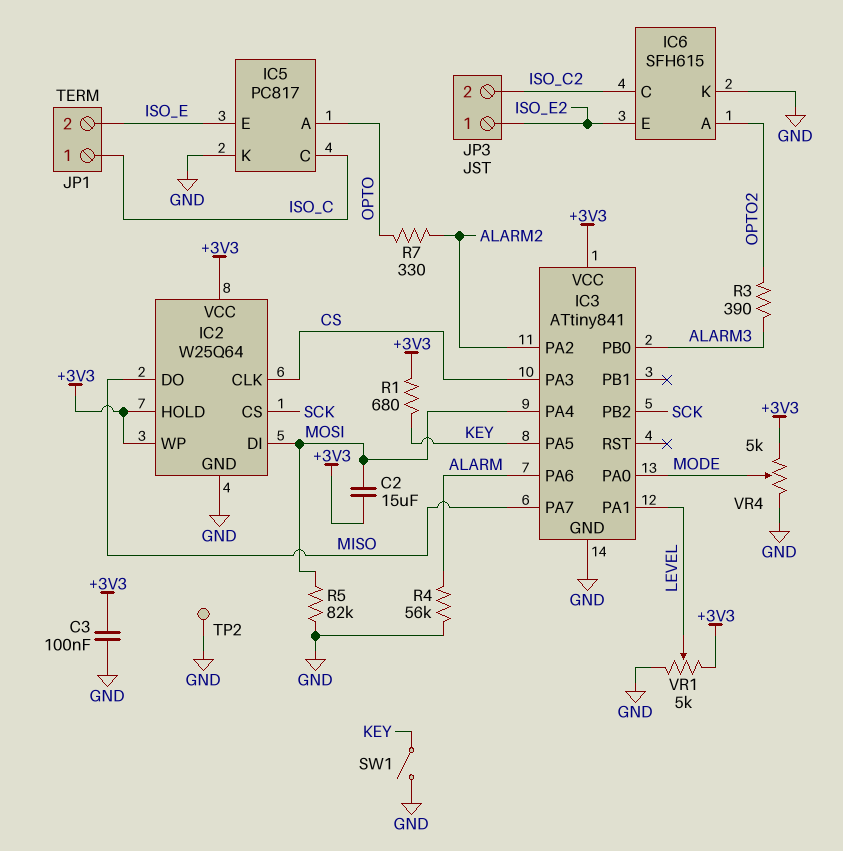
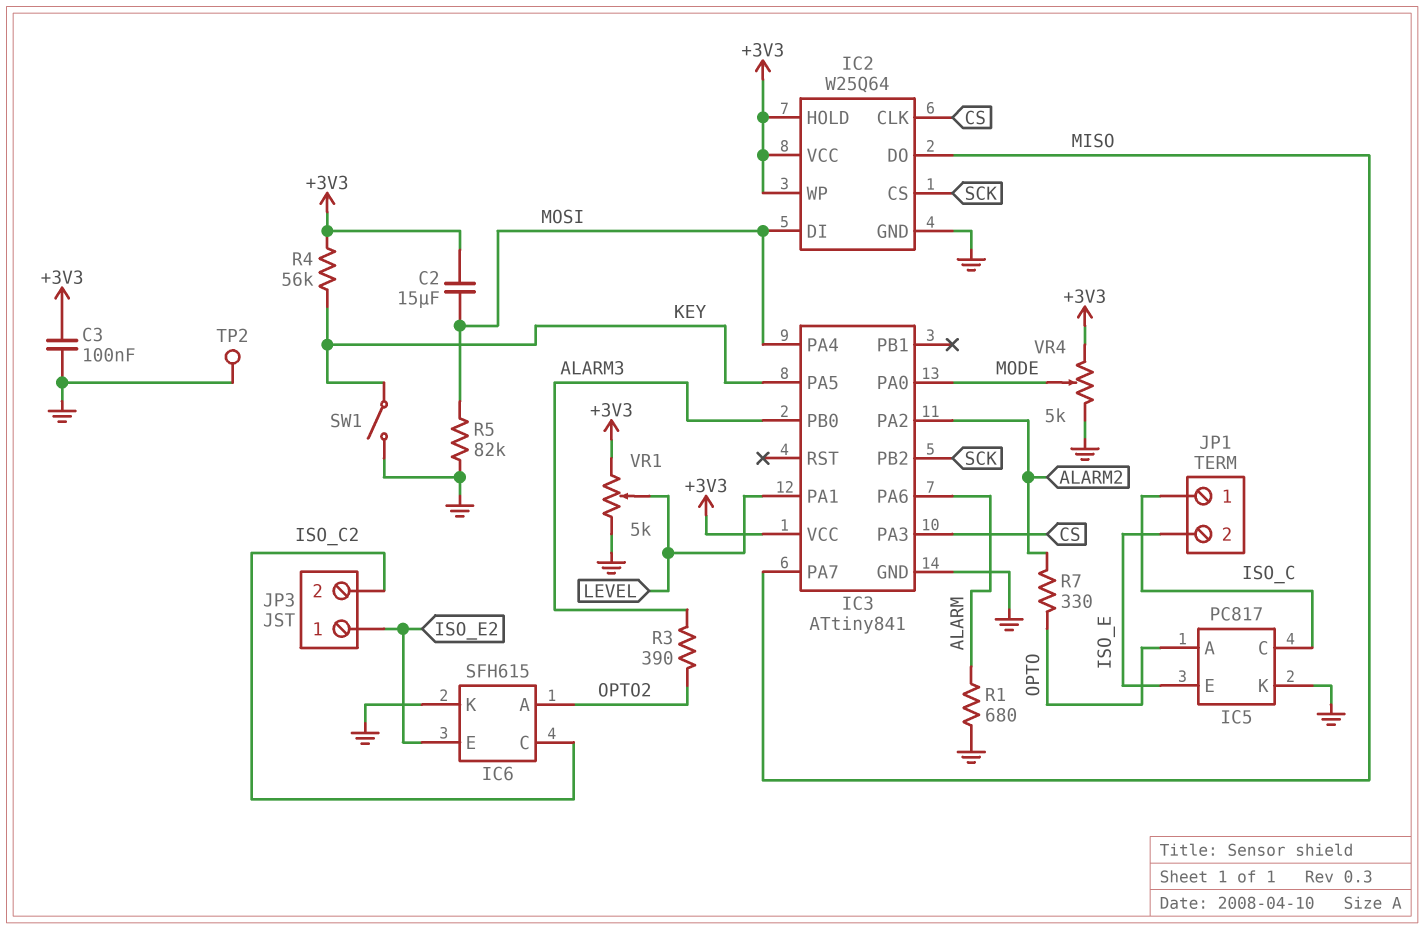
R1: 680 (+3V3, KEY) -> 680 (ALARM, GND)
R4: 56k (ALARM, GND) -> 56k (+3V3, KEY)

